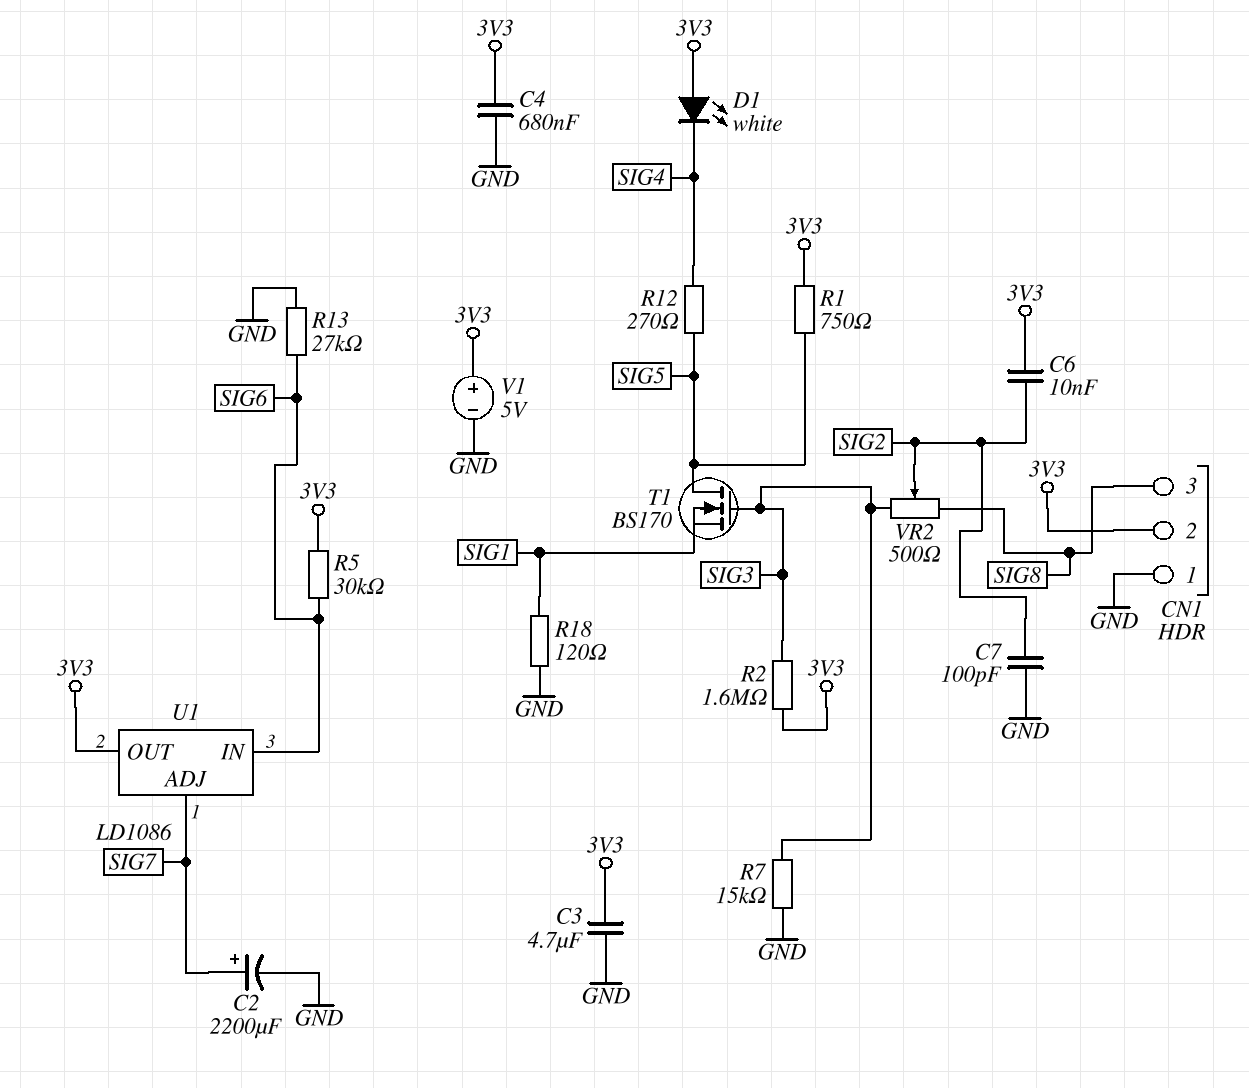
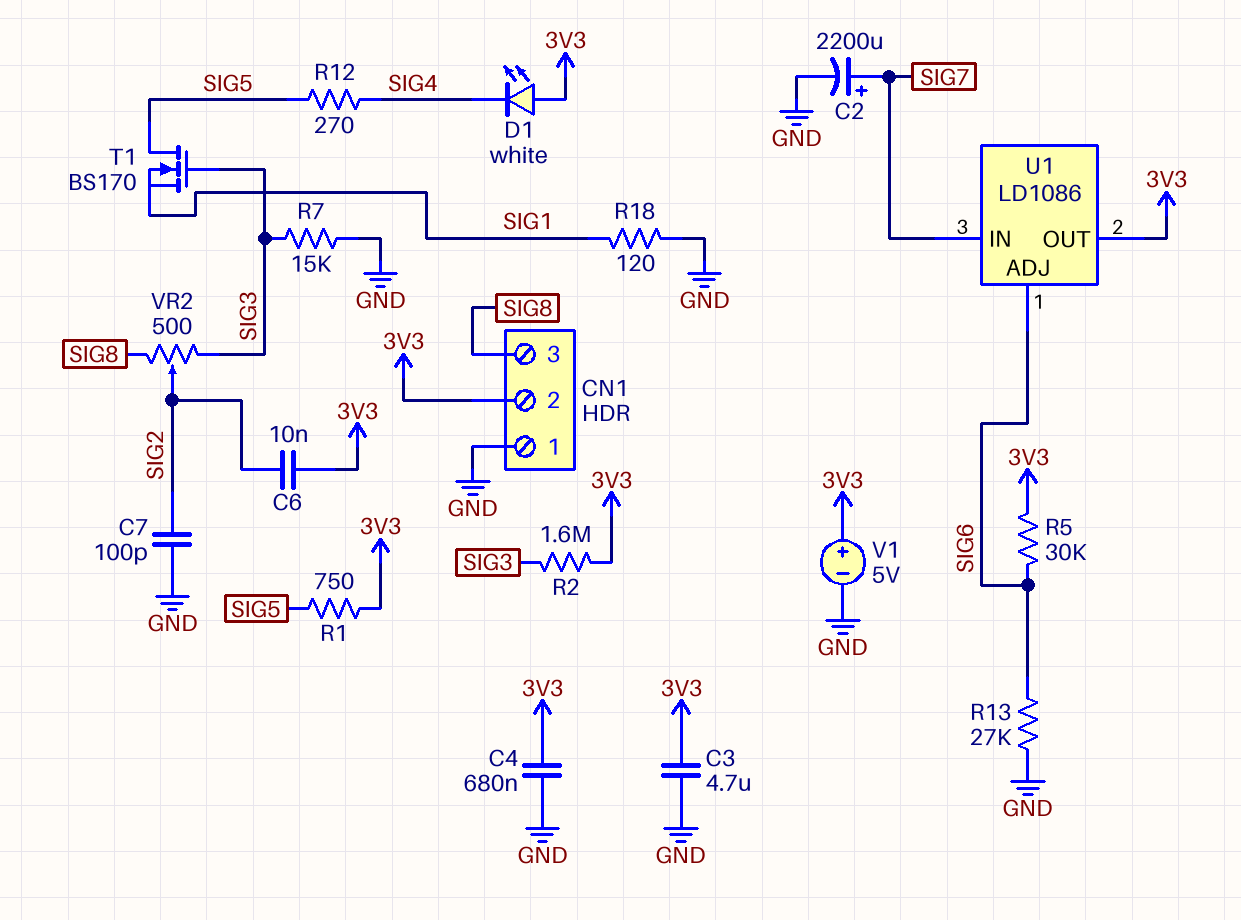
U1 pin ADJ: SIG7 -> SIG6
U1 pin IN: SIG6 -> SIG7

